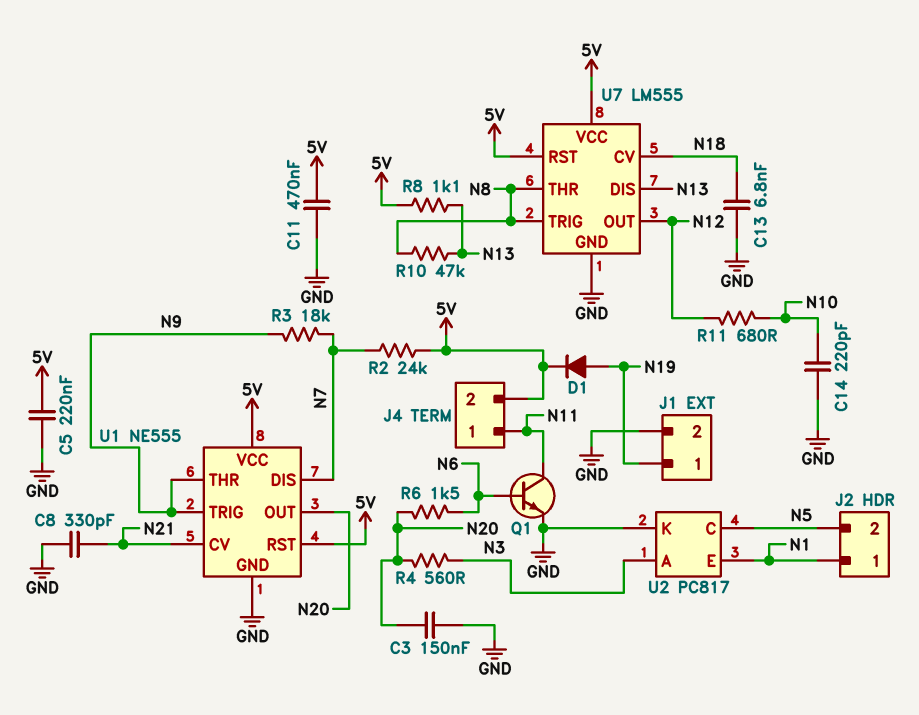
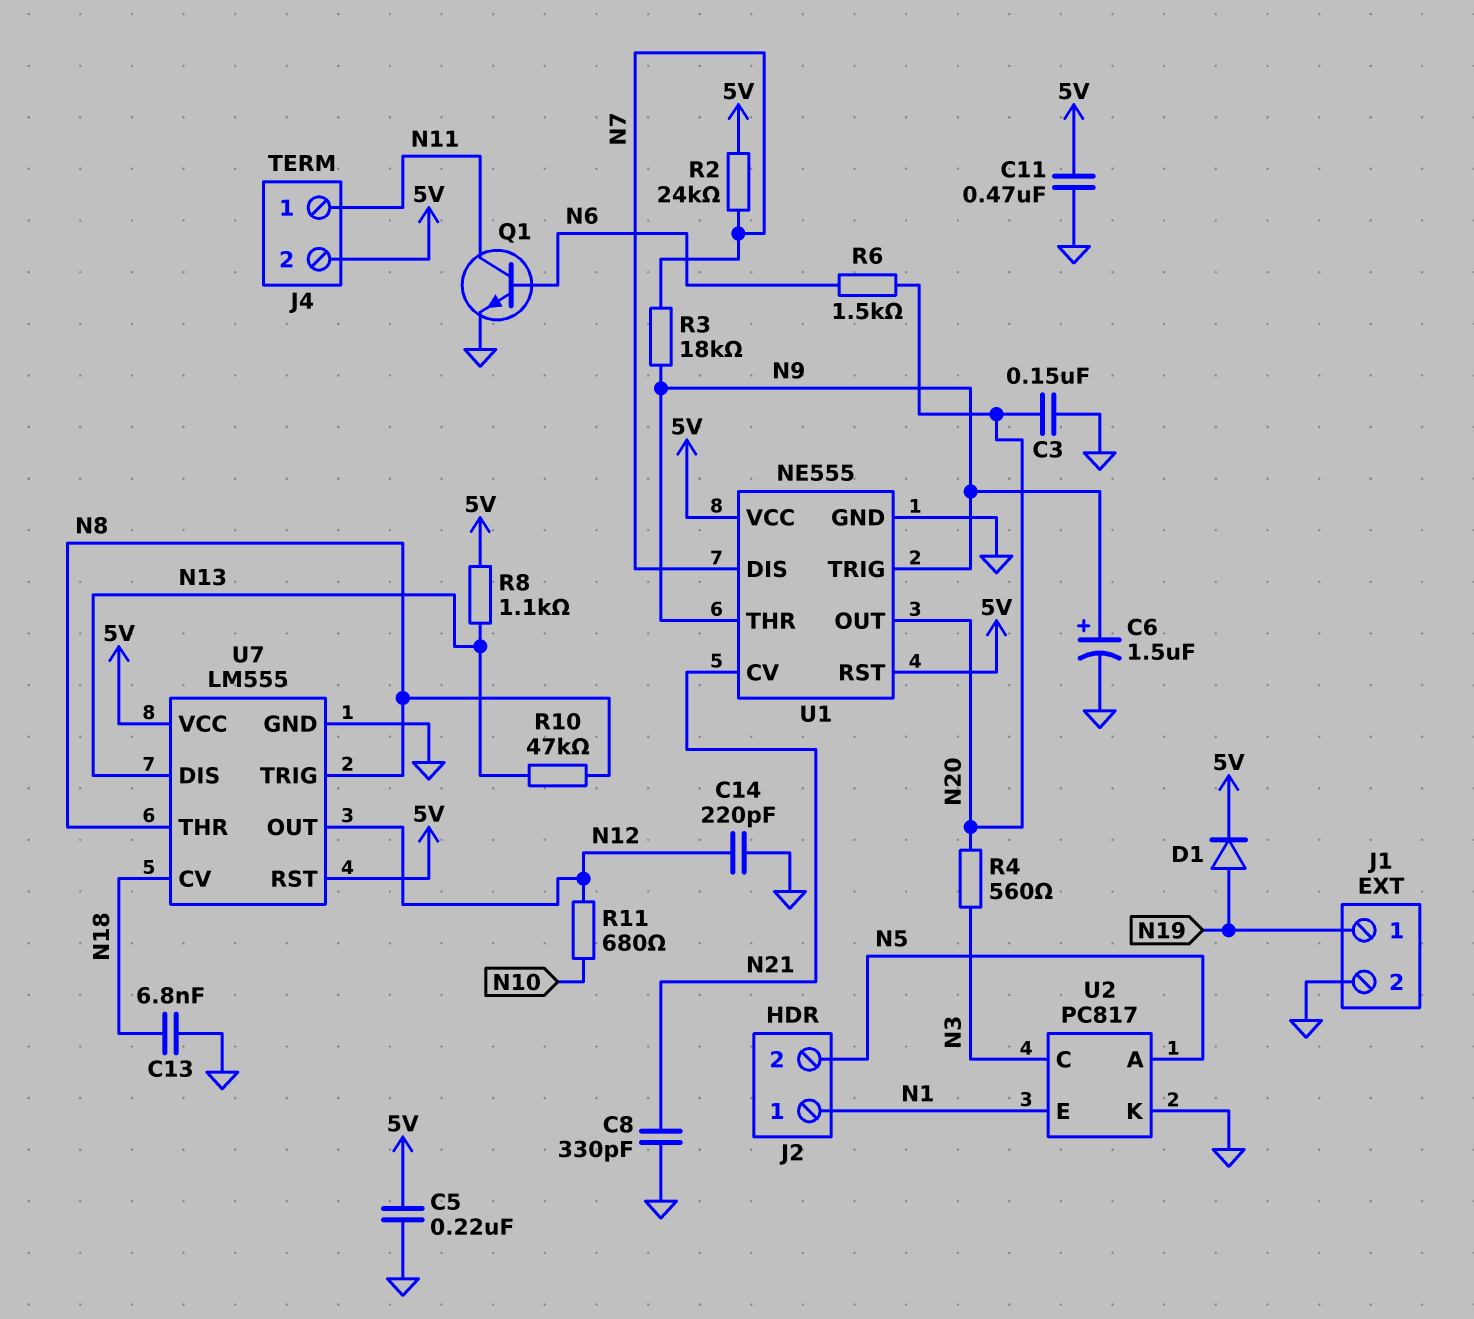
C6: none -> 1.5uF (plus N9, minus GND)
C14: 220pF (GND, N10) -> 220pF (GND, N12)
U2 pin A: N3 -> N5
U2 pin C: N5 -> N3

